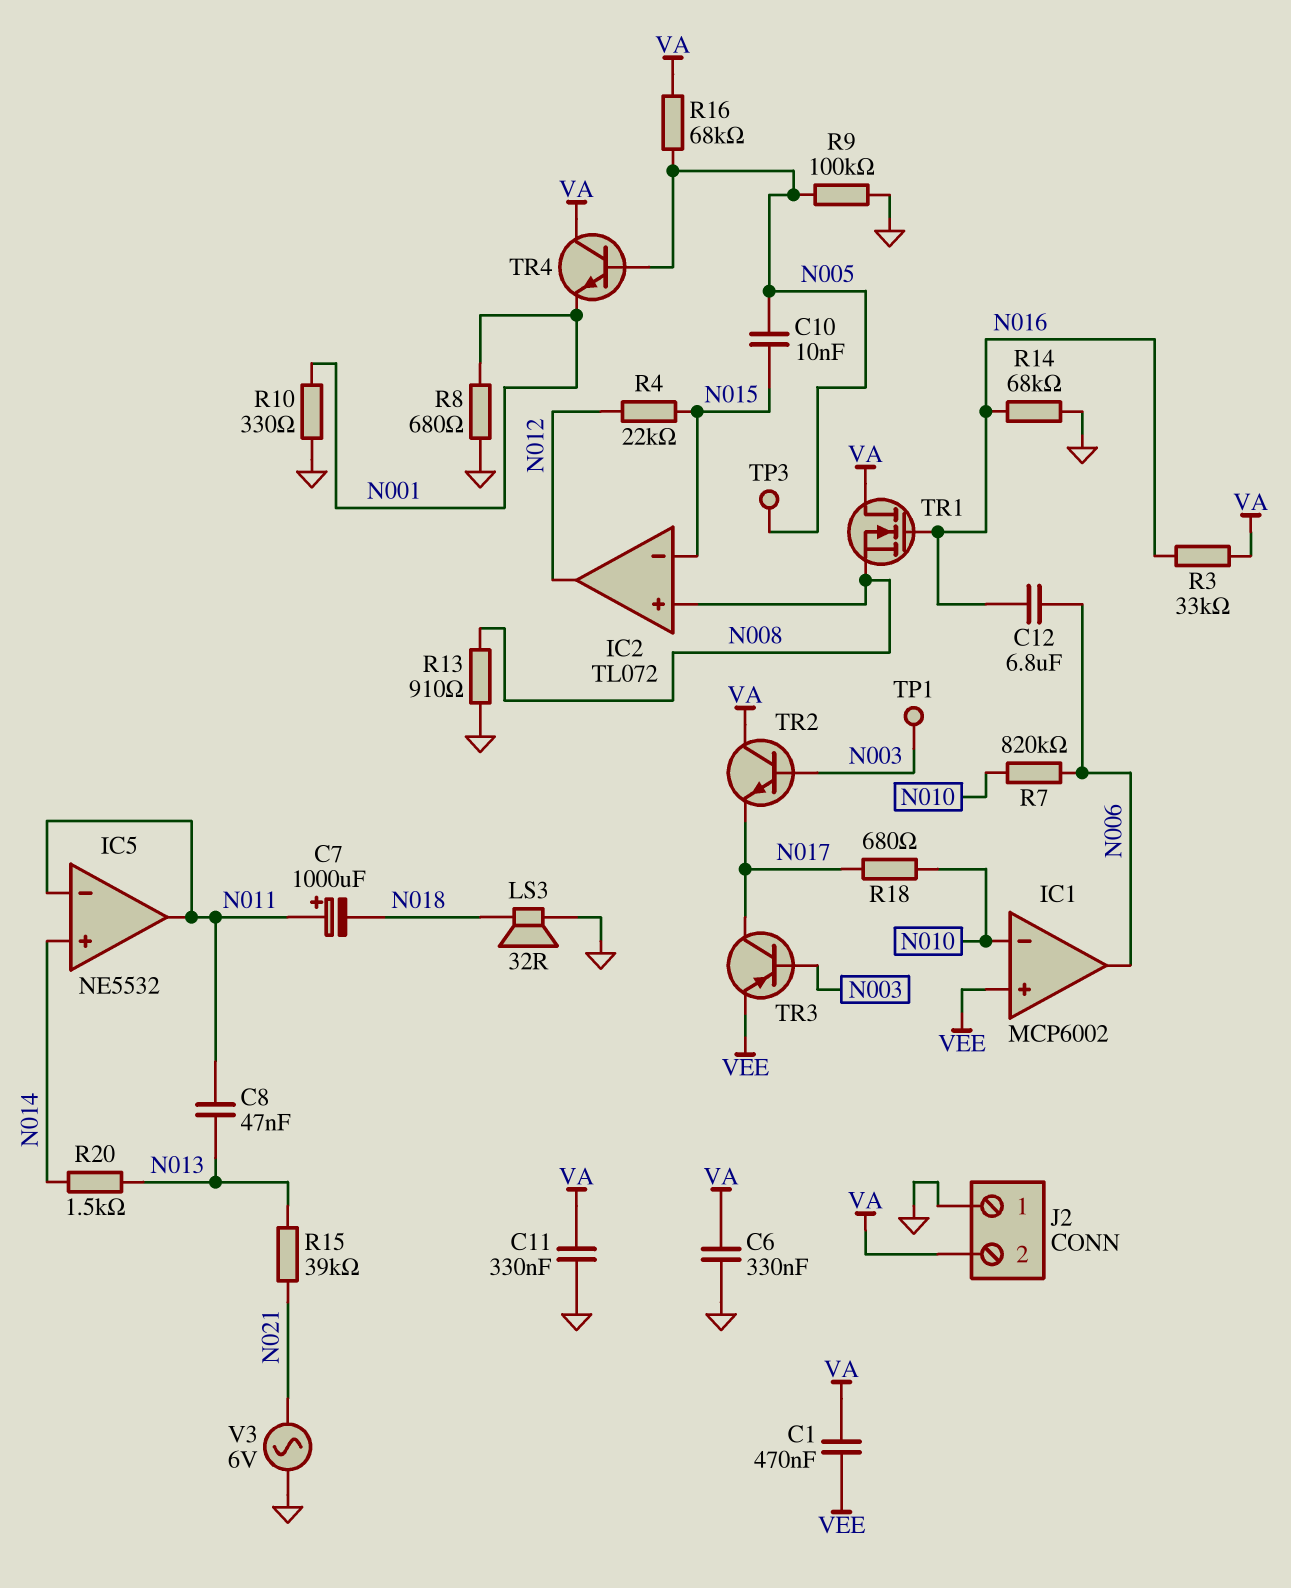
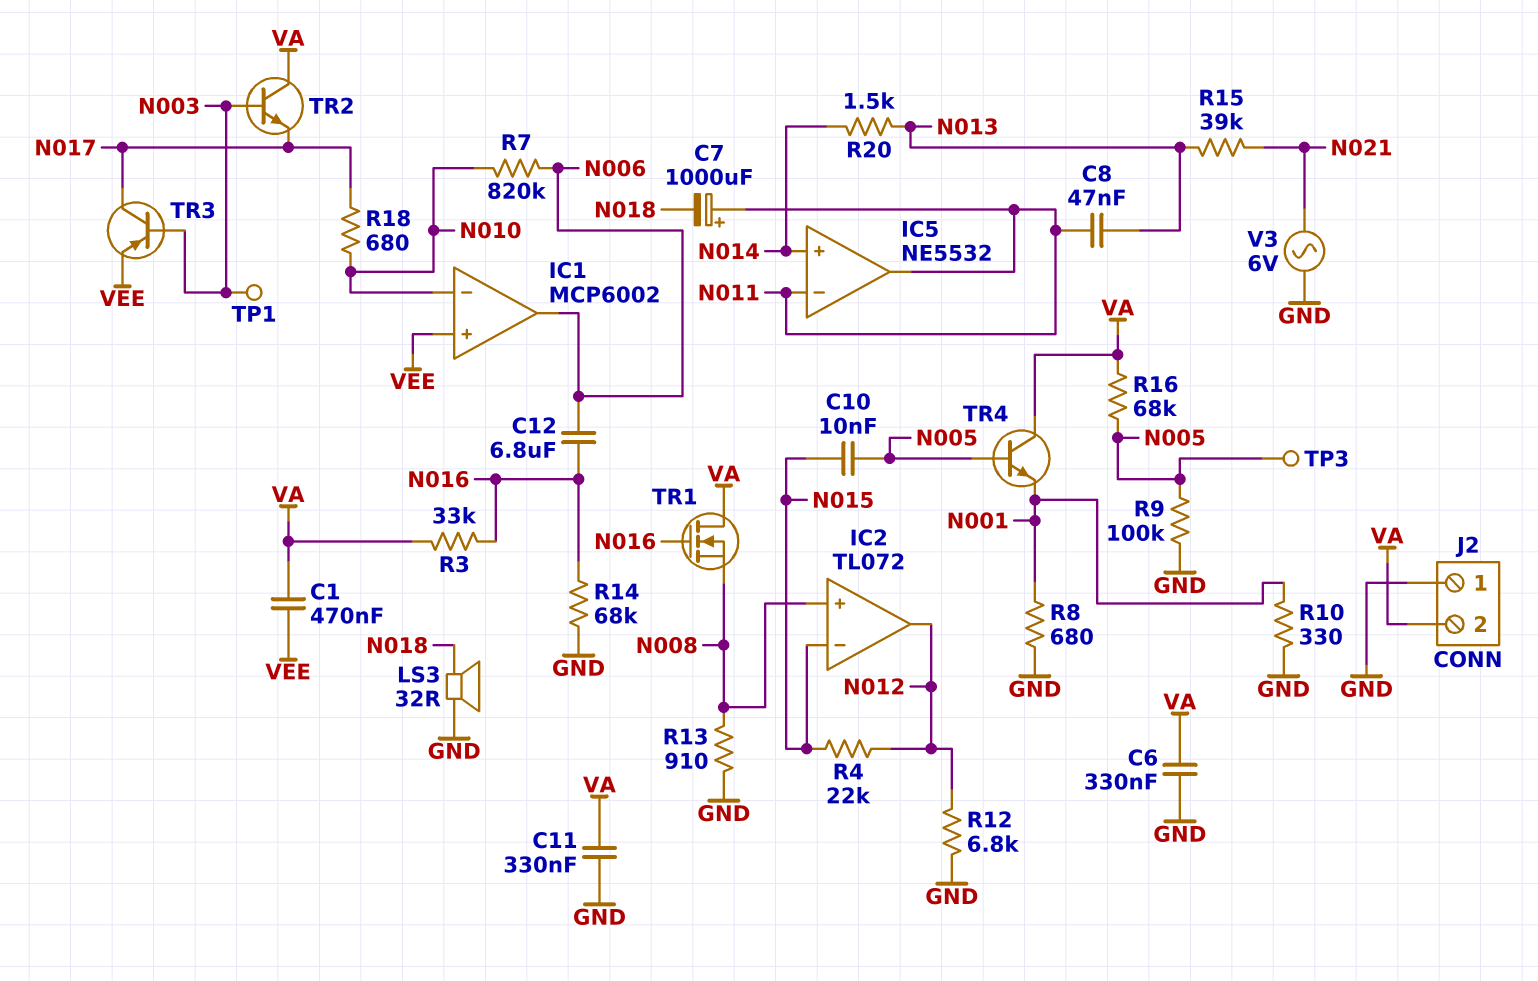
R12: none -> 6.8k (GND, N012)

